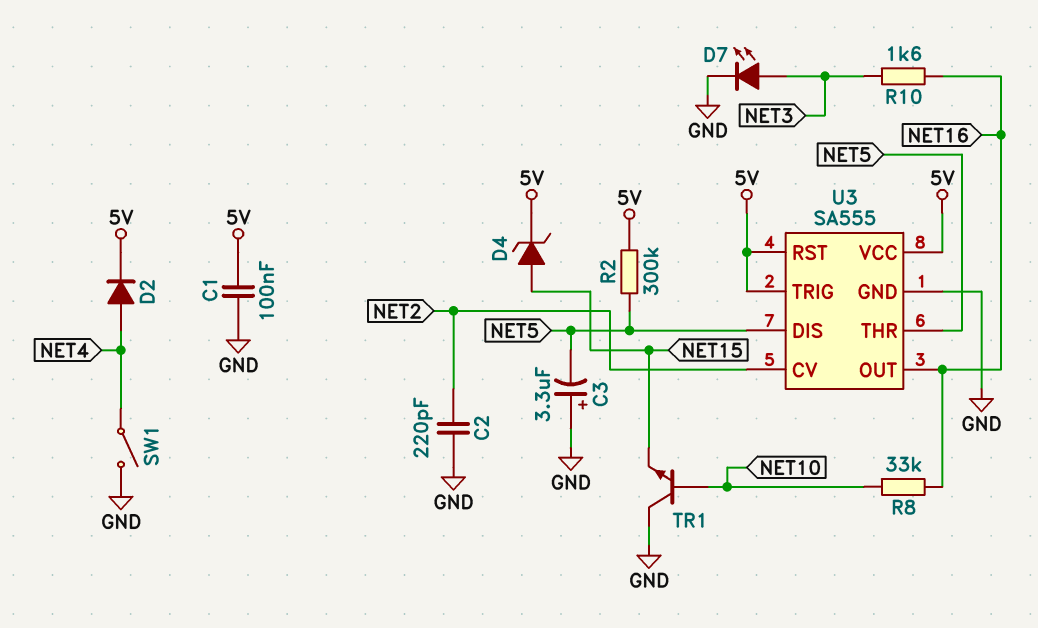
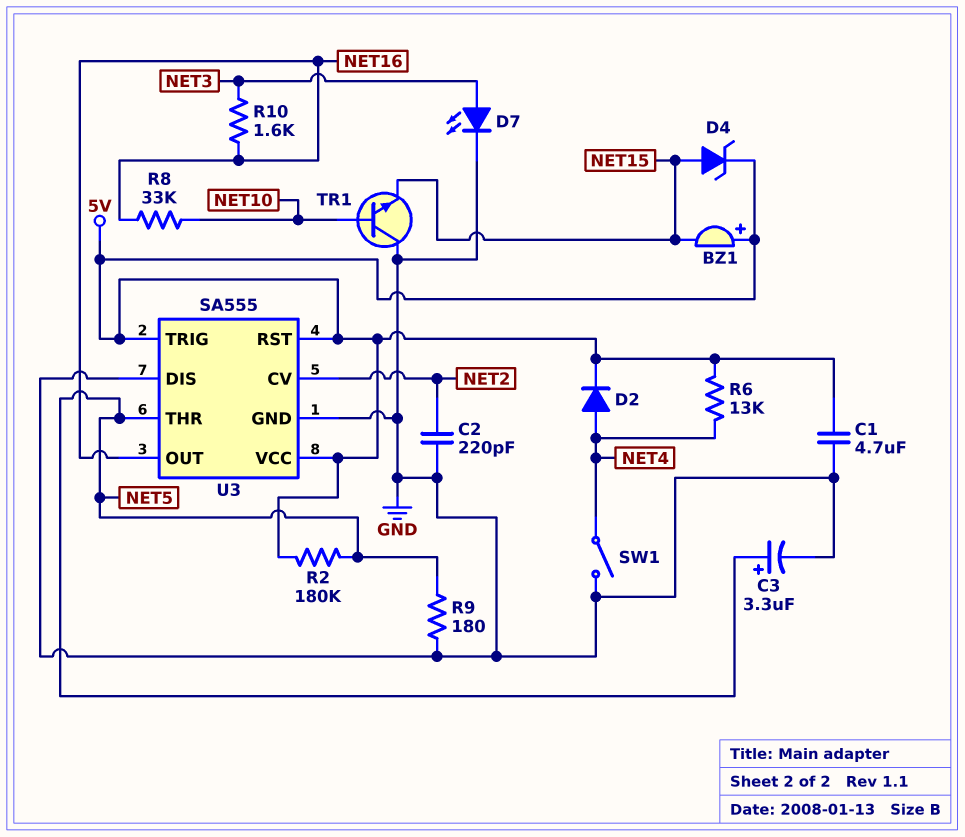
BZ1: none -> buzzer (plus 5V, minus NET15)
C1: 100nF (5V, GND) -> 4.7uF (5V, GND)
C3: 3.3uF (plus GND, minus NET5) -> 3.3uF (plus NET5, minus GND)
R2: 300k (5V, NET5) -> 180k (5V, NET5)
R6: none -> 13k (5V, NET4)
R9: none -> 180 (GND, NET5)
U3 pin DIS: NET5 -> GND

